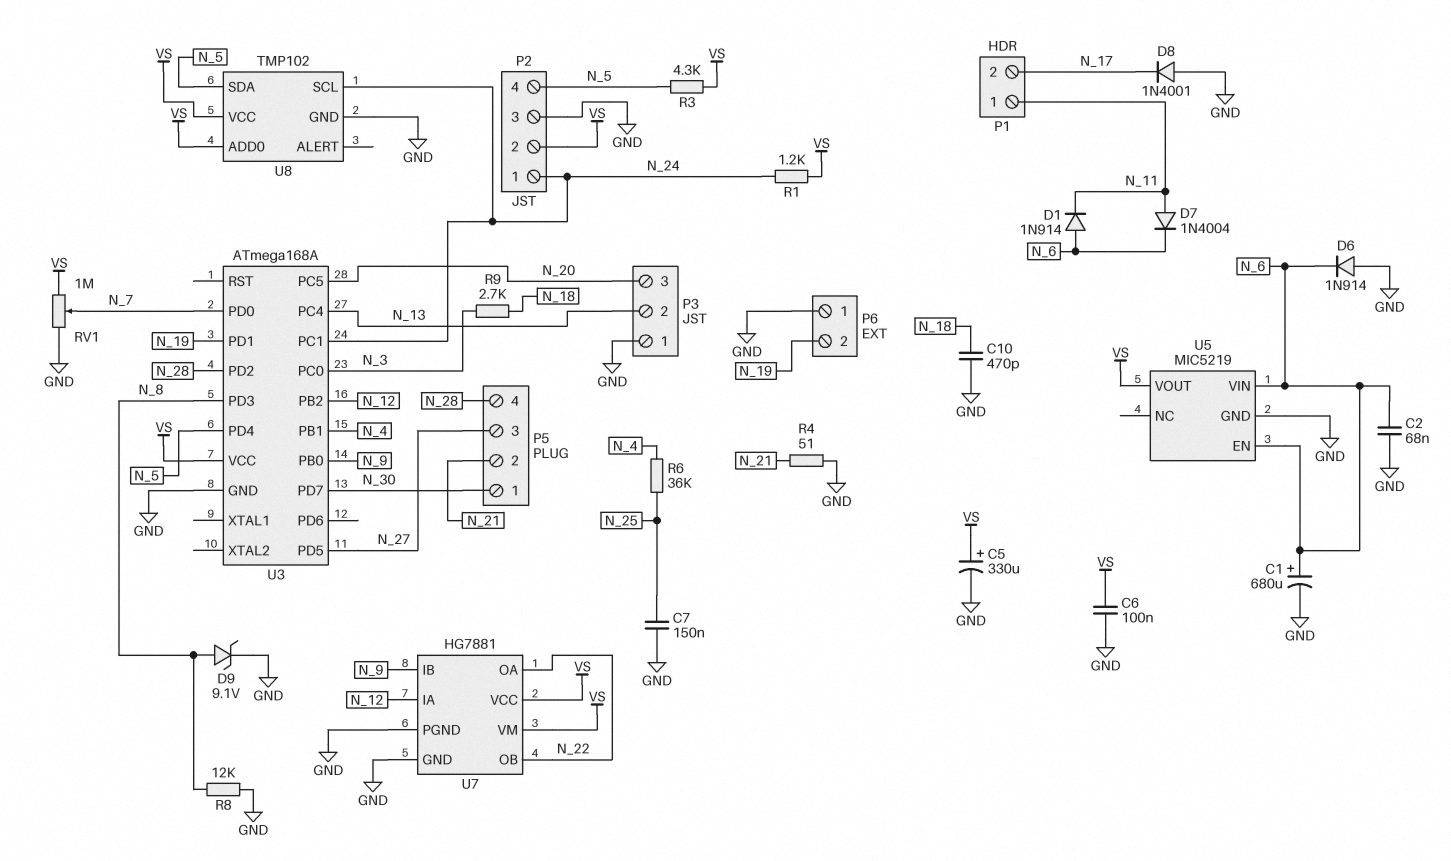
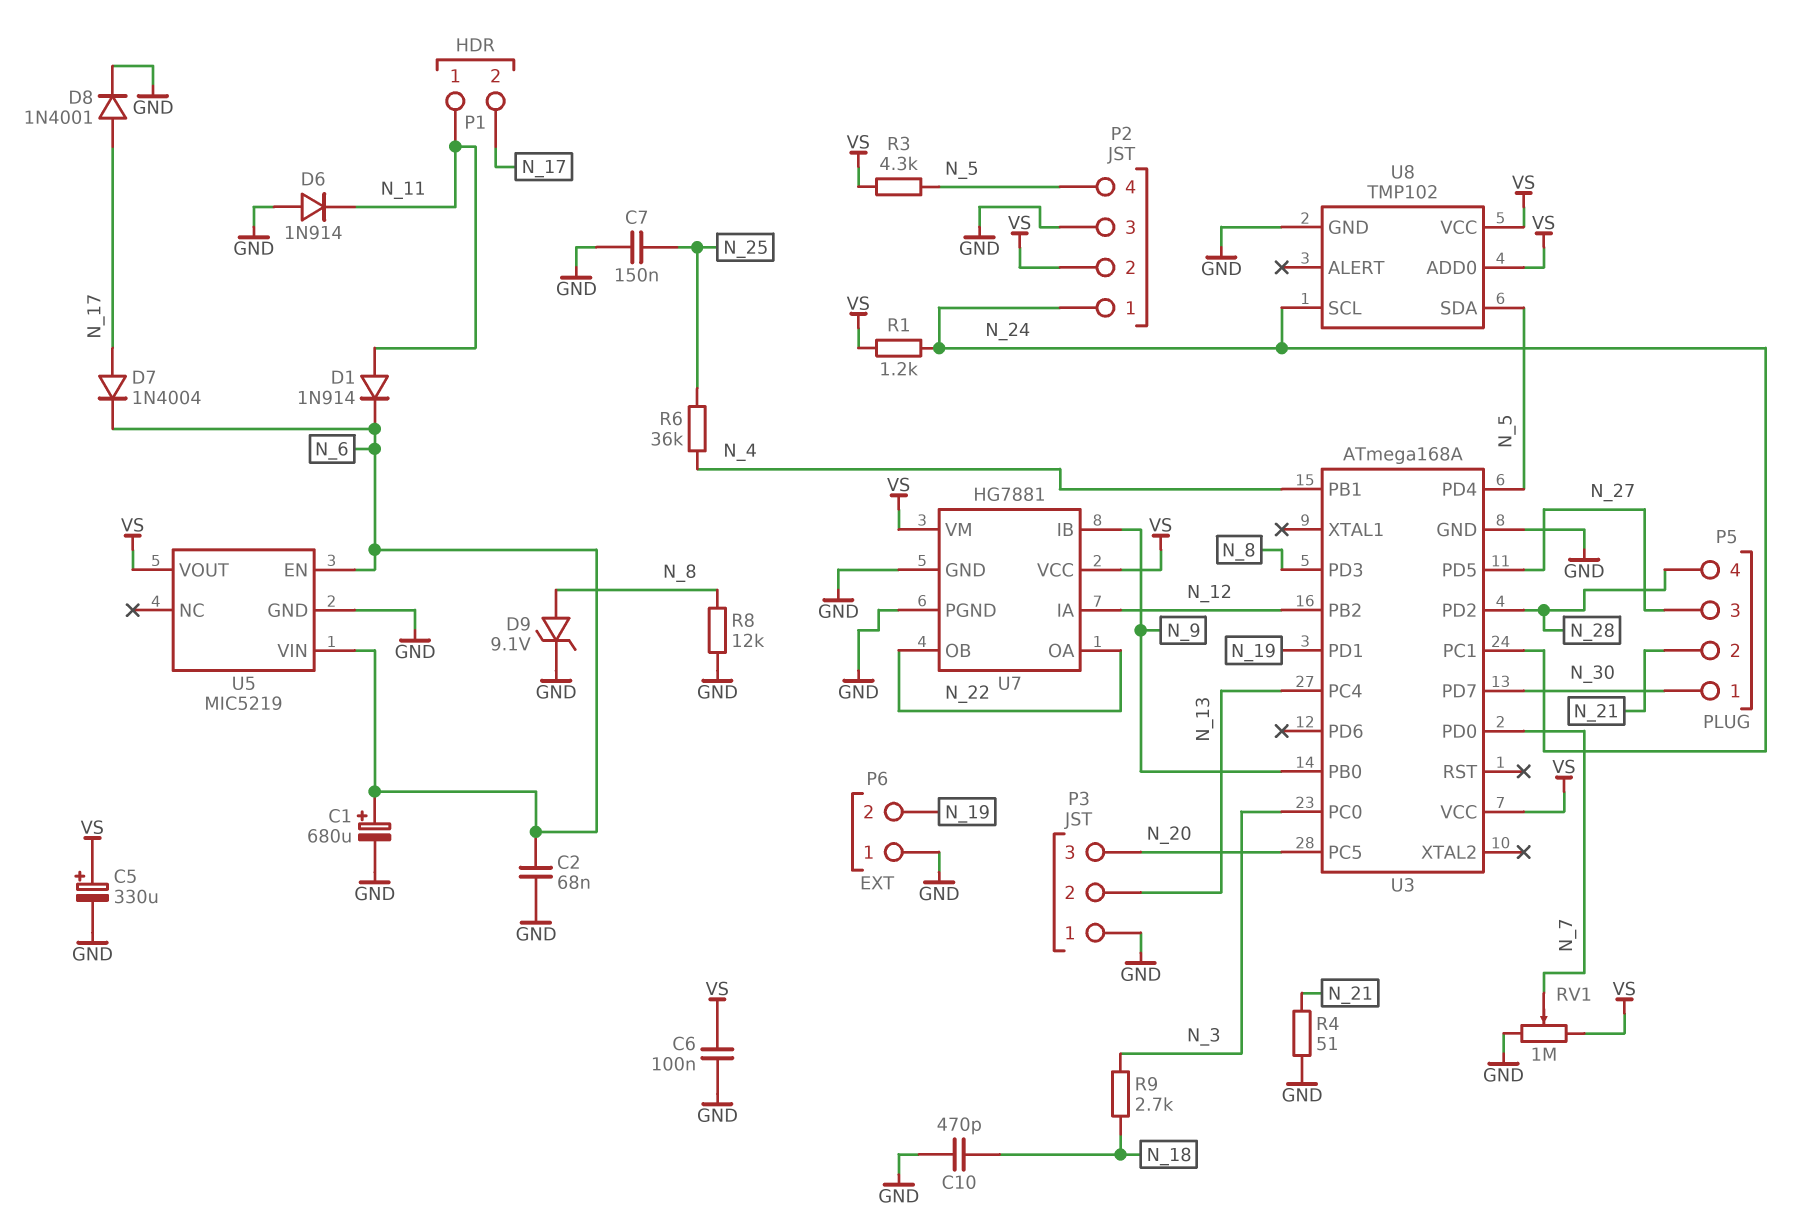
D1: diode 1N914 (A N_6, K N_11) -> diode 1N914 (A N_11, K N_6)
D6: diode 1N914 (A GND, K N_6) -> diode 1N914 (A GND, K N_11)
D7: diode 1N4004 (A N_11, K N_6) -> diode 1N4004 (A N_17, K N_6)
D8: diode 1N4001 (A GND, K N_17) -> diode 1N4001 (A N_17, K GND)

